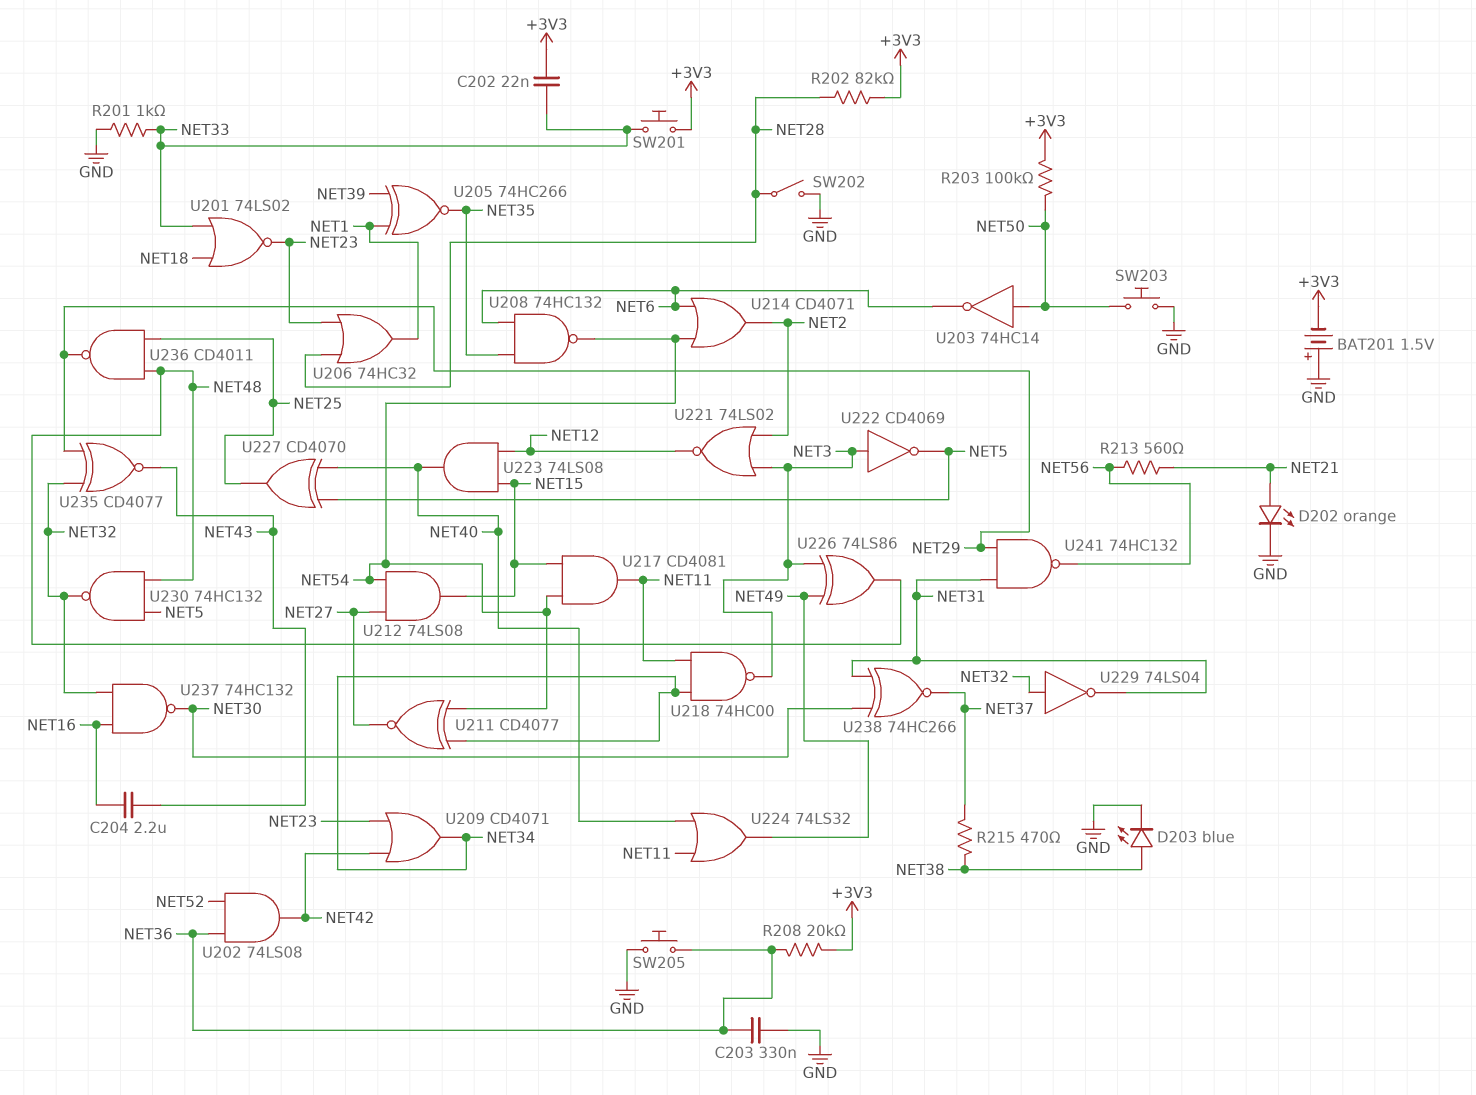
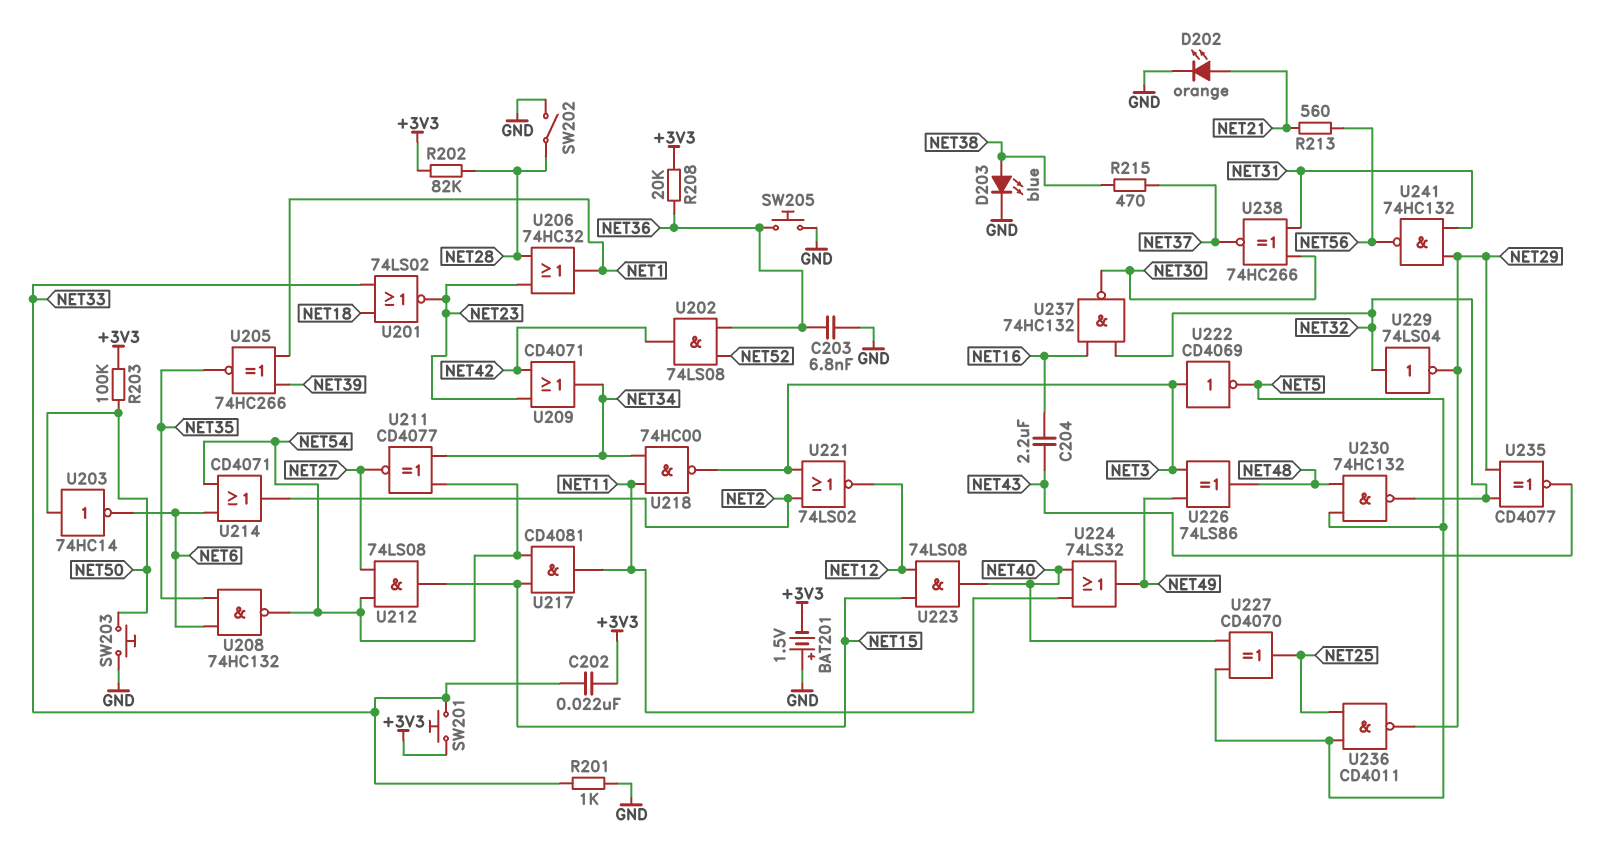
C203: 330nF (GND, NET36) -> 6.8nF (GND, NET36)
U229: NOT 74LS04 (in NET32, out NET31) -> NOT 74LS04 (in NET32, out NET29)
U236: NAND CD4011 (in NET25, in NET48, out NET29) -> NAND CD4011 (in NET5, in NET25, out NET29)

